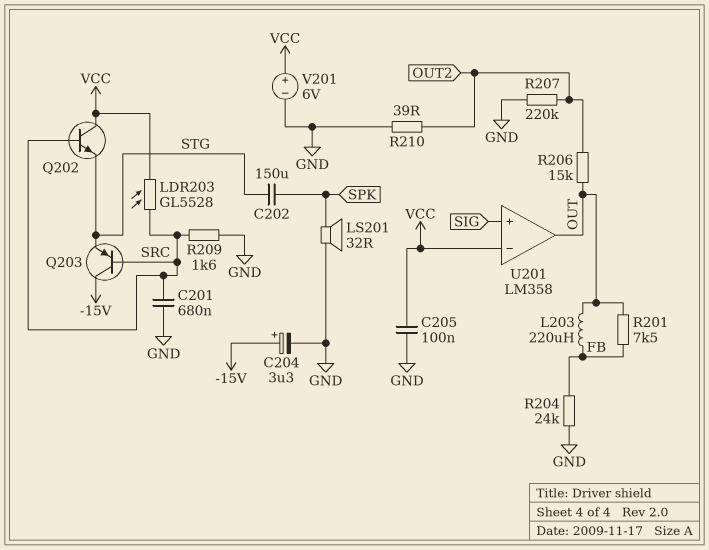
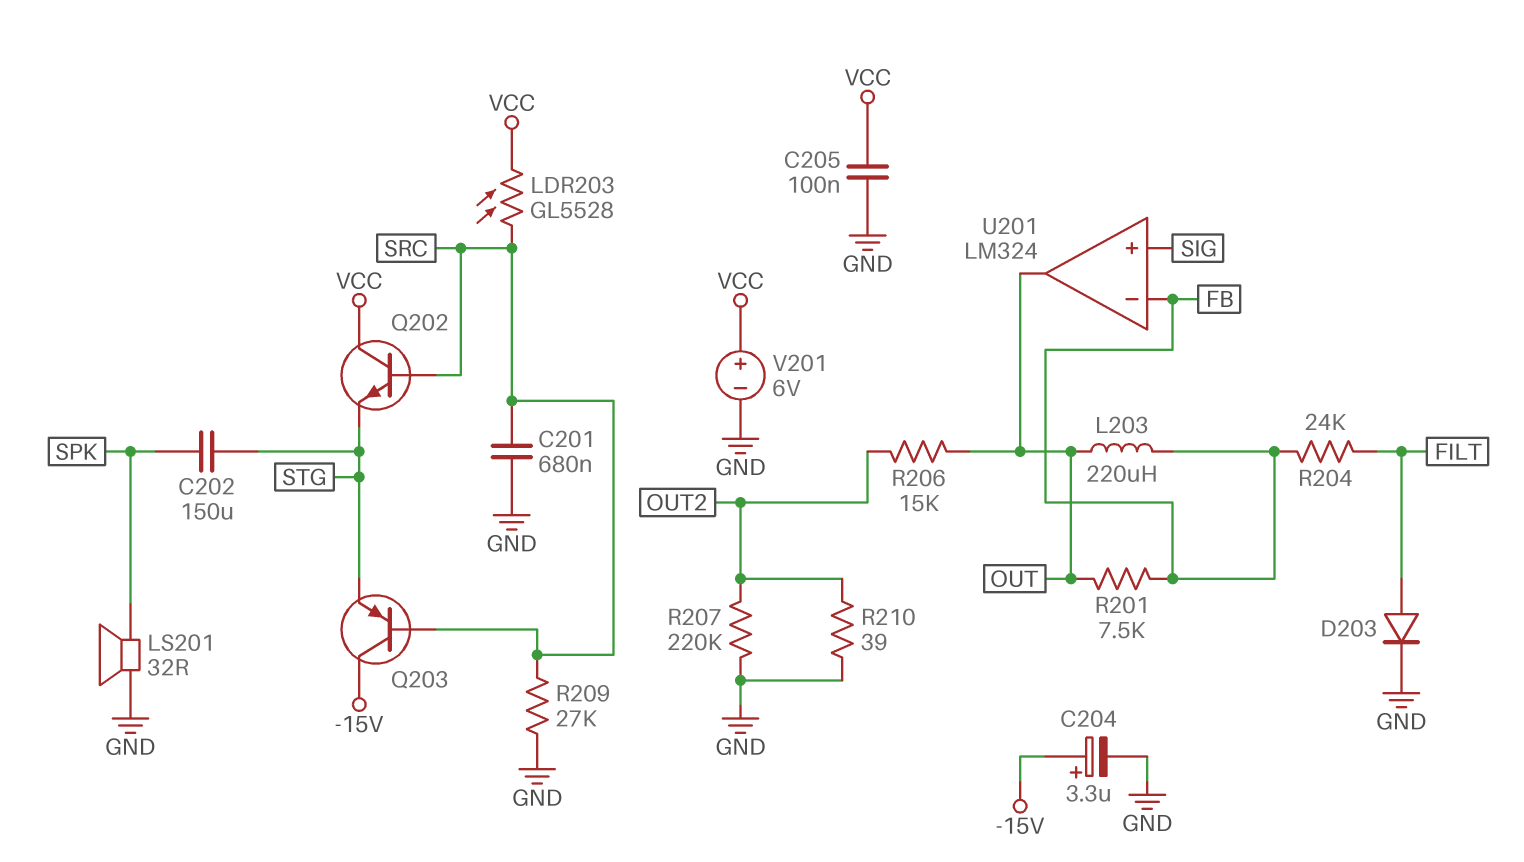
D203: none -> diode (A FILT, K GND)
R204: 24k (FB, GND) -> 24k (FB, FILT)
R209: 1.6k (GND, SRC) -> 27k (GND, SRC)
U201: LM358 -> LM324
U201 pin in-: VCC -> FB

